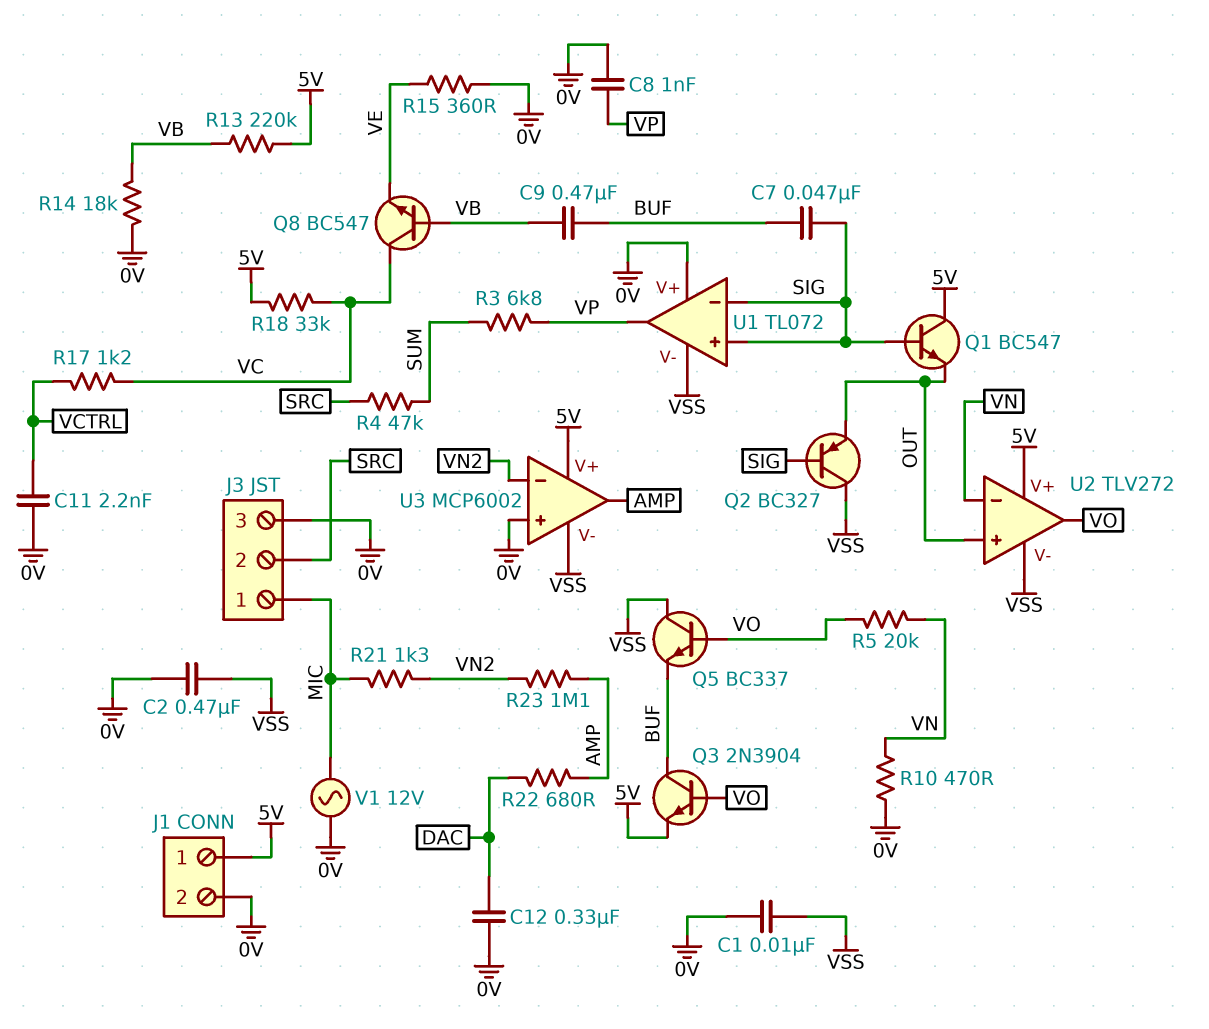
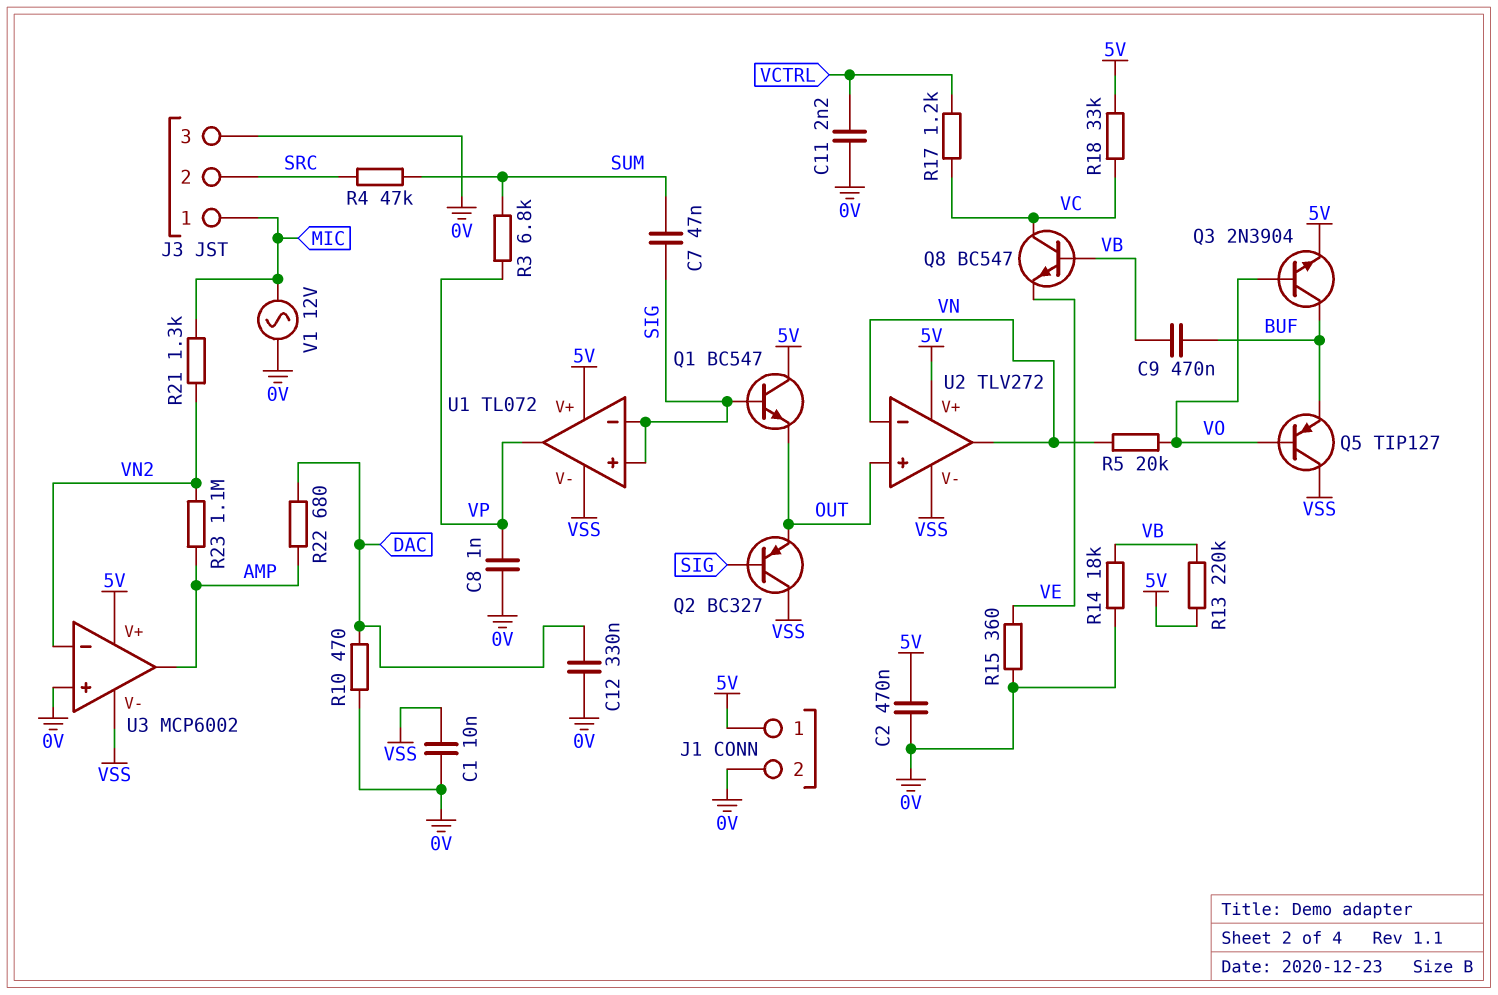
C2: 470nF (0V, VSS) -> 470nF (0V, 5V)
C7: 47nF (BUF, SIG) -> 47nF (SIG, SUM)
Q5: NPN BC337 (B VO, C VSS, E BUF) -> PNP TIP127 (B VO, C VSS, E BUF)
R10: 470 (0V, VN) -> 470 (0V, DAC)
U1 pin V+: 0V -> 5V
U2 pin out: VO -> VN

